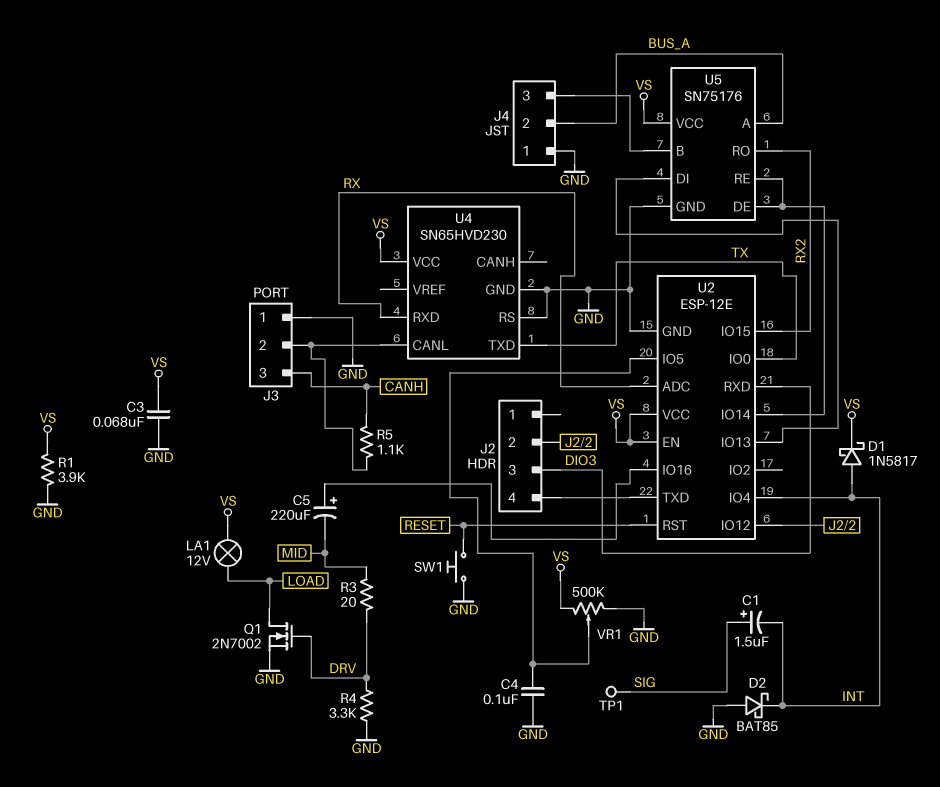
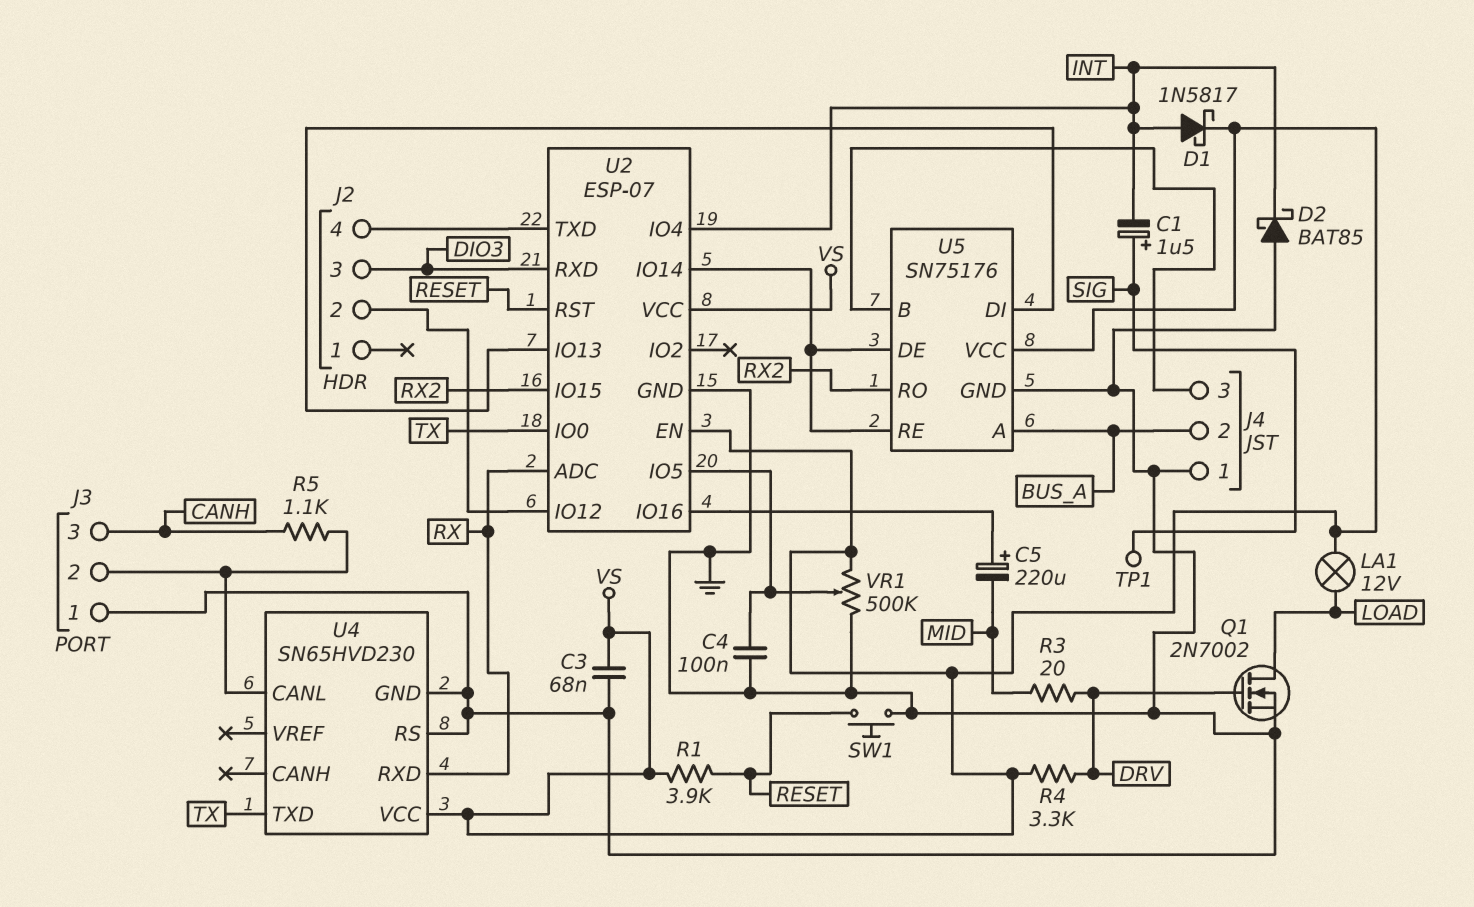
R1: 3.9k (GND, VS) -> 3.9k (RESET, VS)
R4: 3.3k (DRV, GND) -> 3.3k (DRV, VS)
U2: ESP-12E -> ESP-07

